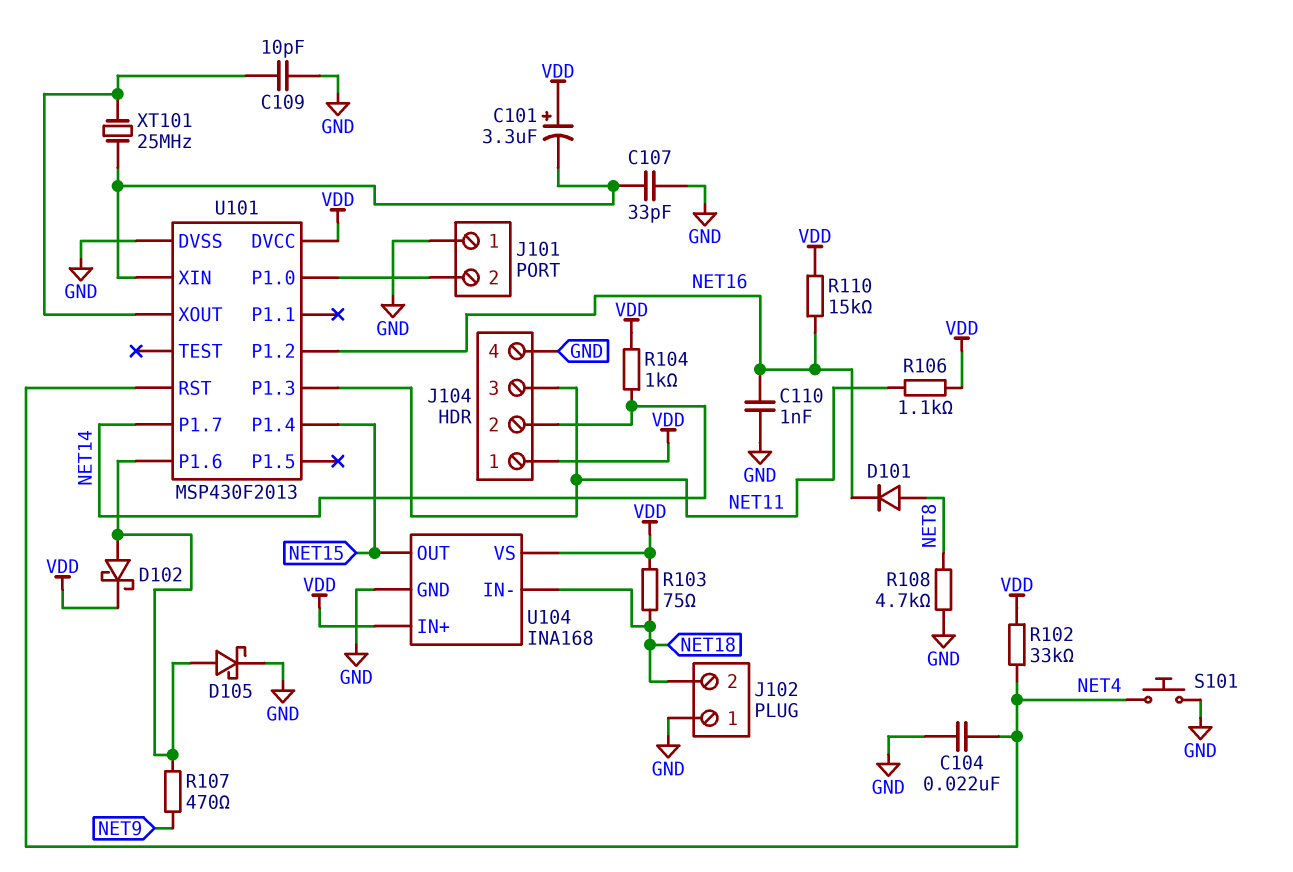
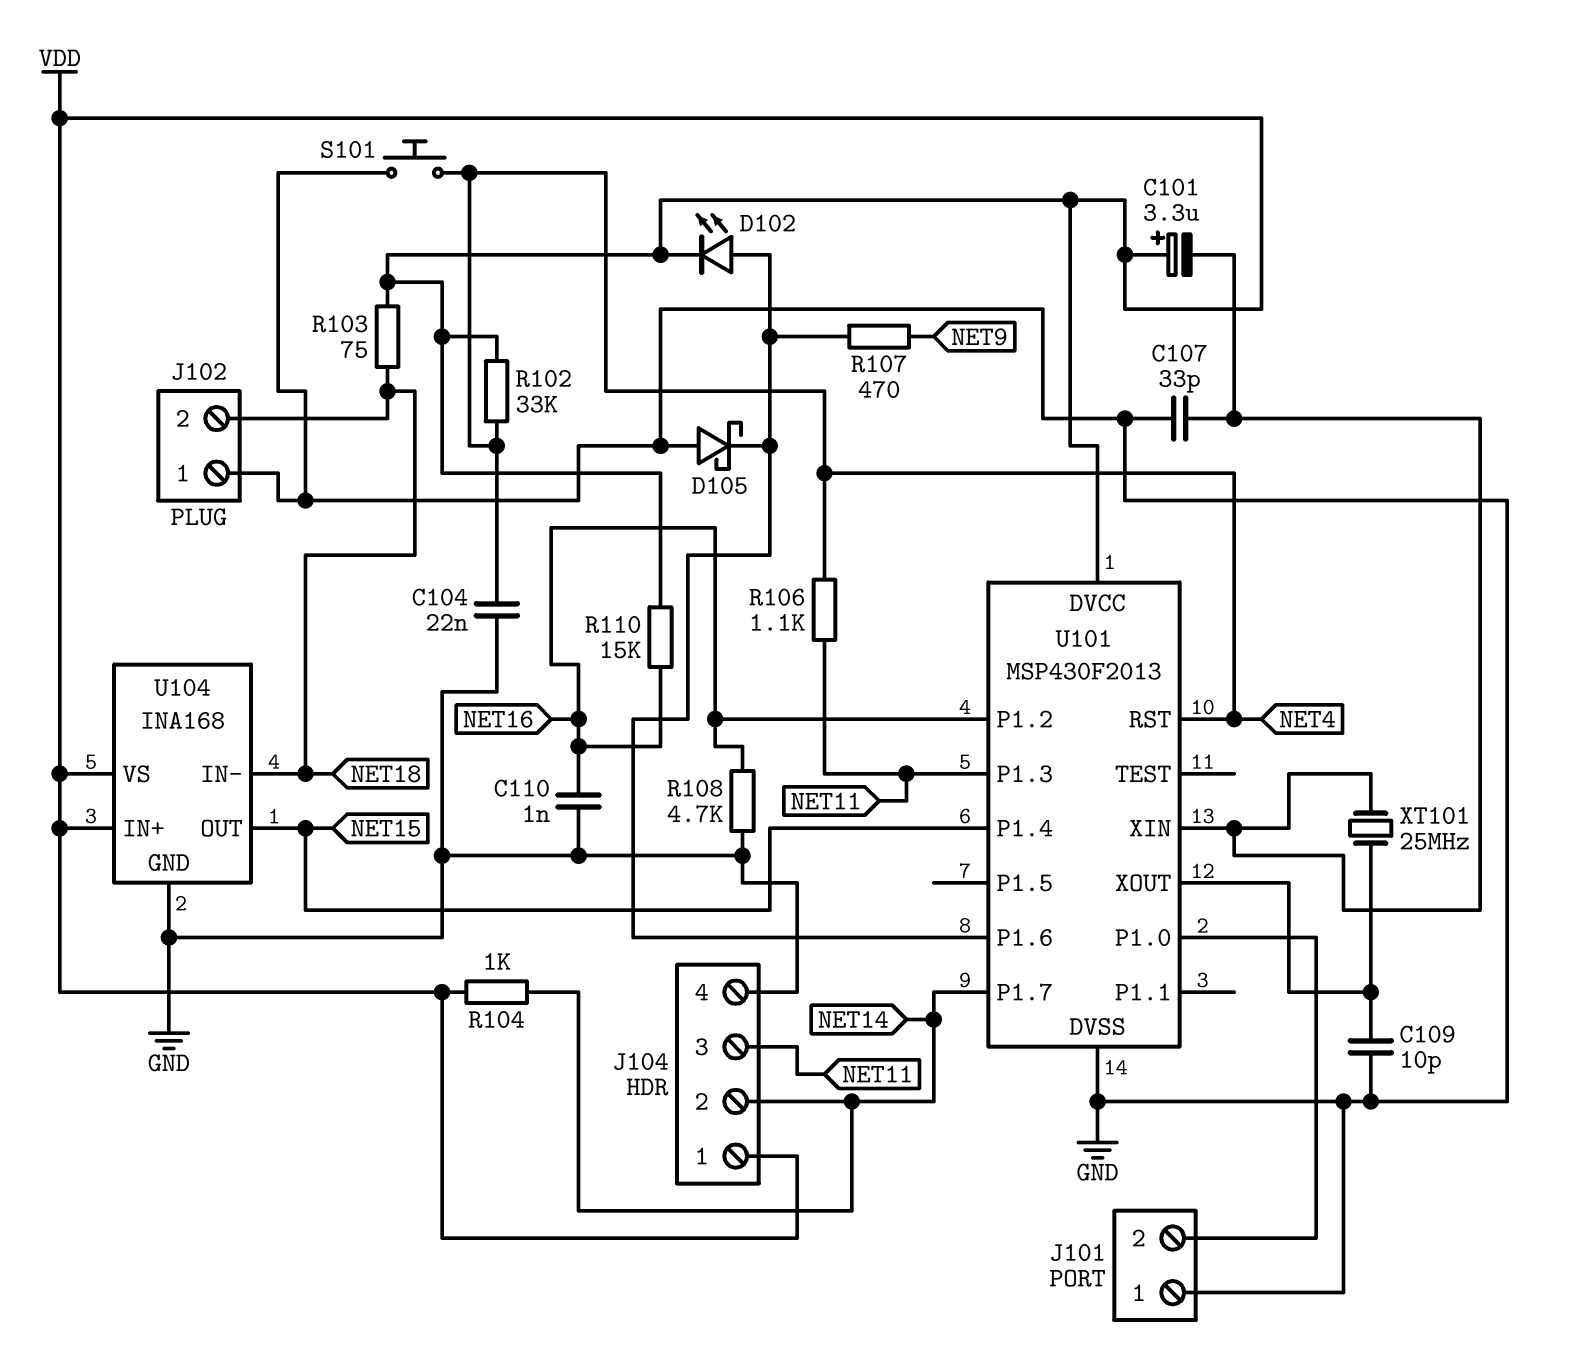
D101: diode (A NET8, K NET16) -> none
D102: schottky (A U101/P1.6, K VDD) -> LED (A U101/P1.6, K VDD)
D105: schottky (A U101/P1.6, K GND) -> schottky (A GND, K U101/P1.6)
R106: 1.1k (NET11, VDD) -> 1.1k (NET4, NET11)
R108: 4.7k (GND, NET8) -> 4.7k (GND, NET16)

